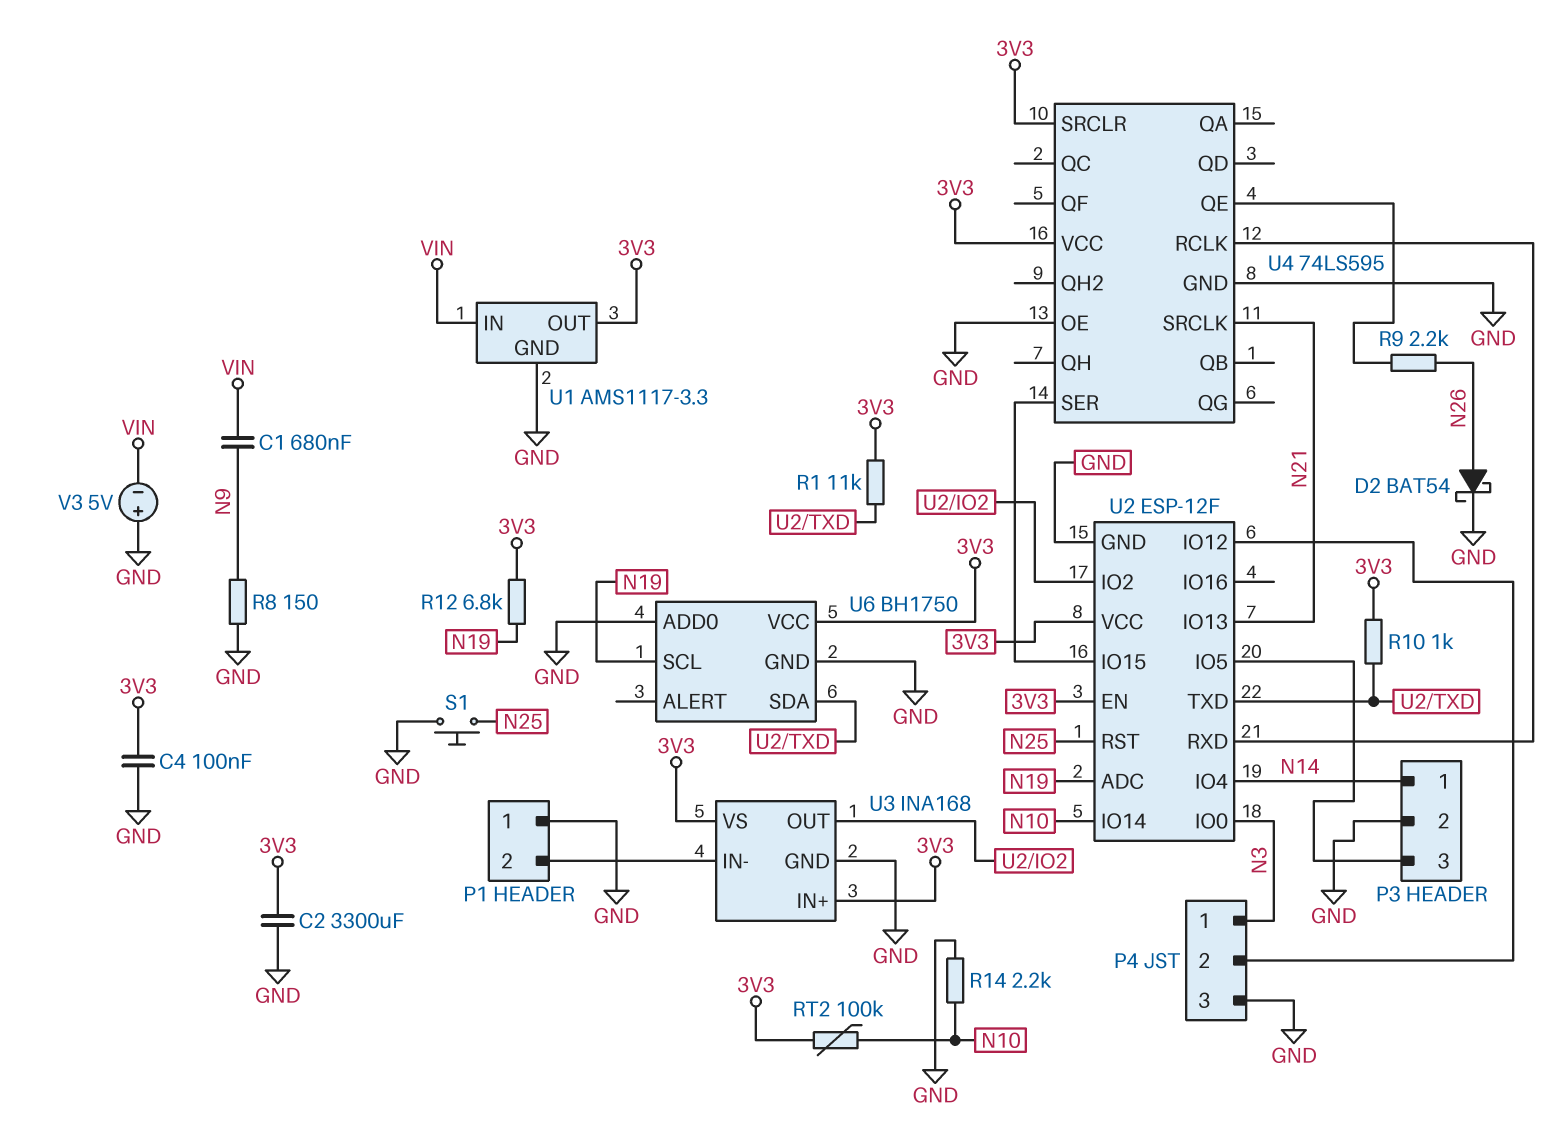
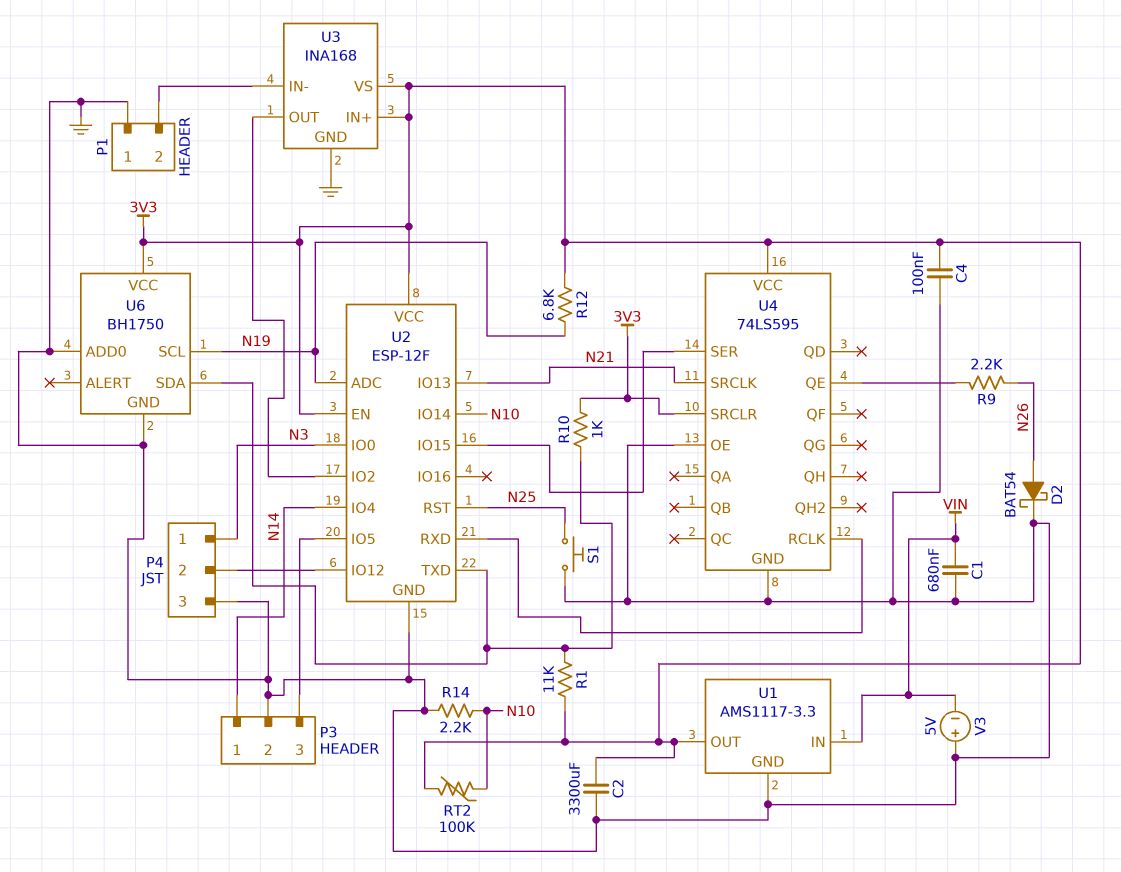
C1: 680nF (N9, VIN) -> 680nF (GND, VIN)
R8: 150 (GND, N9) -> none

